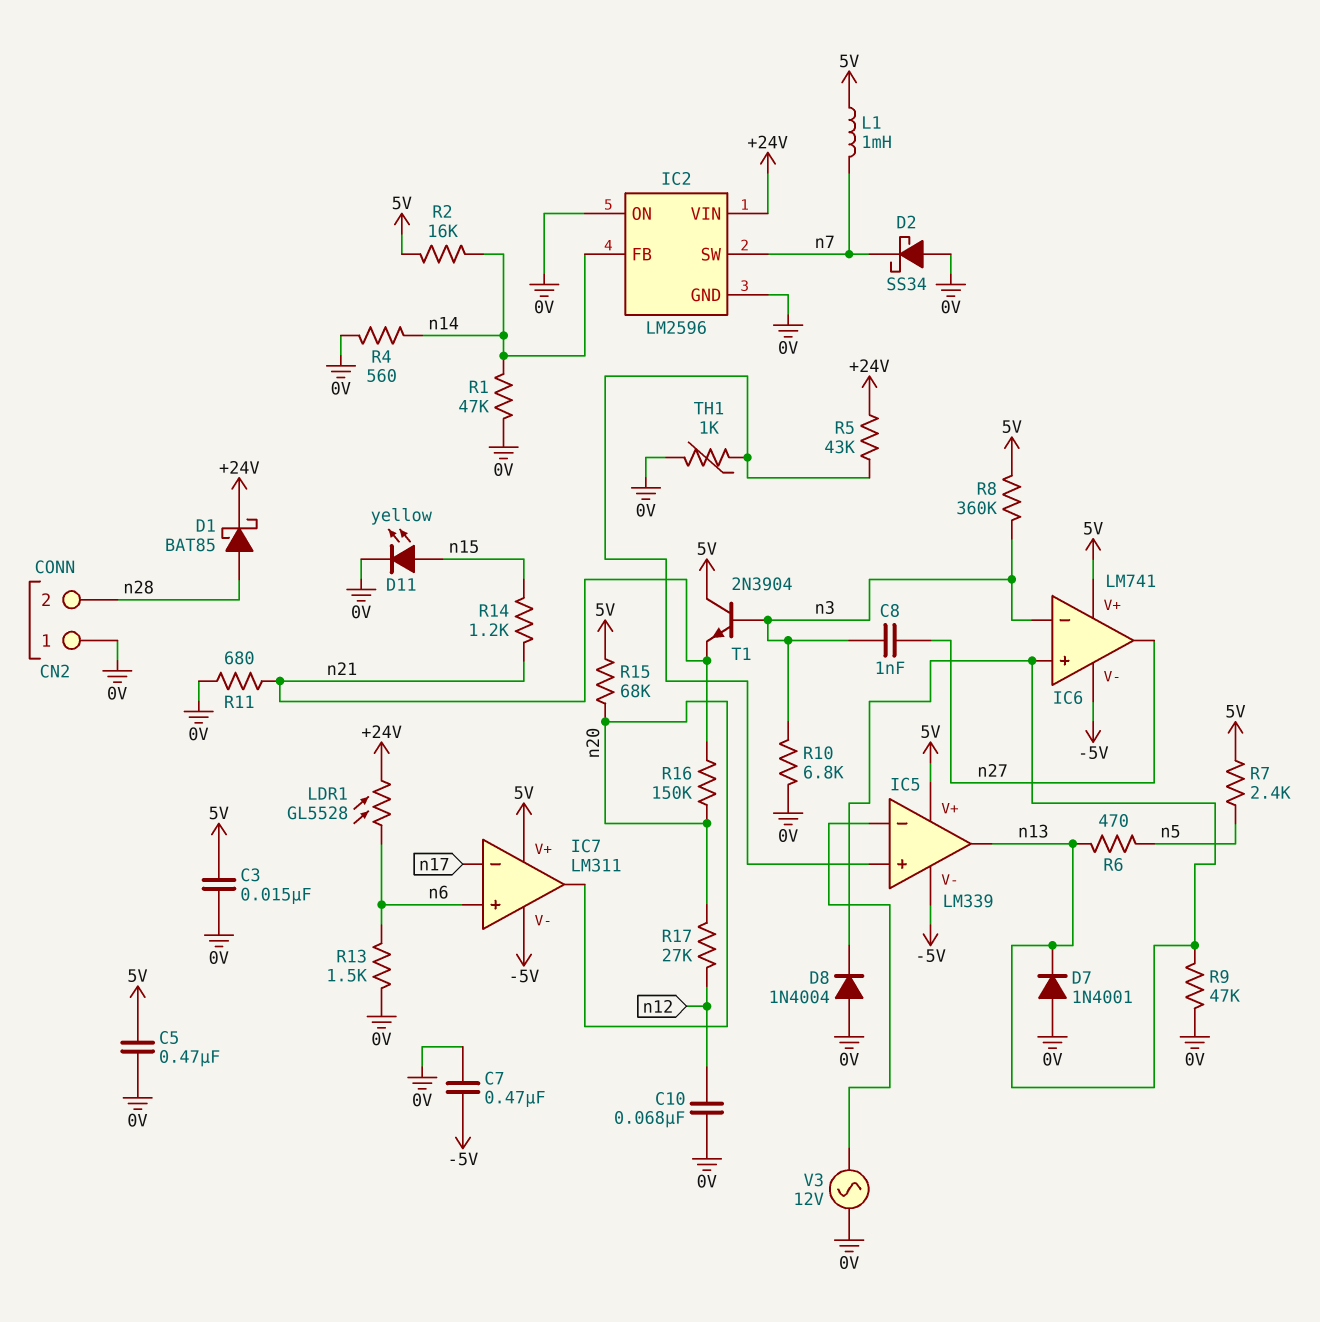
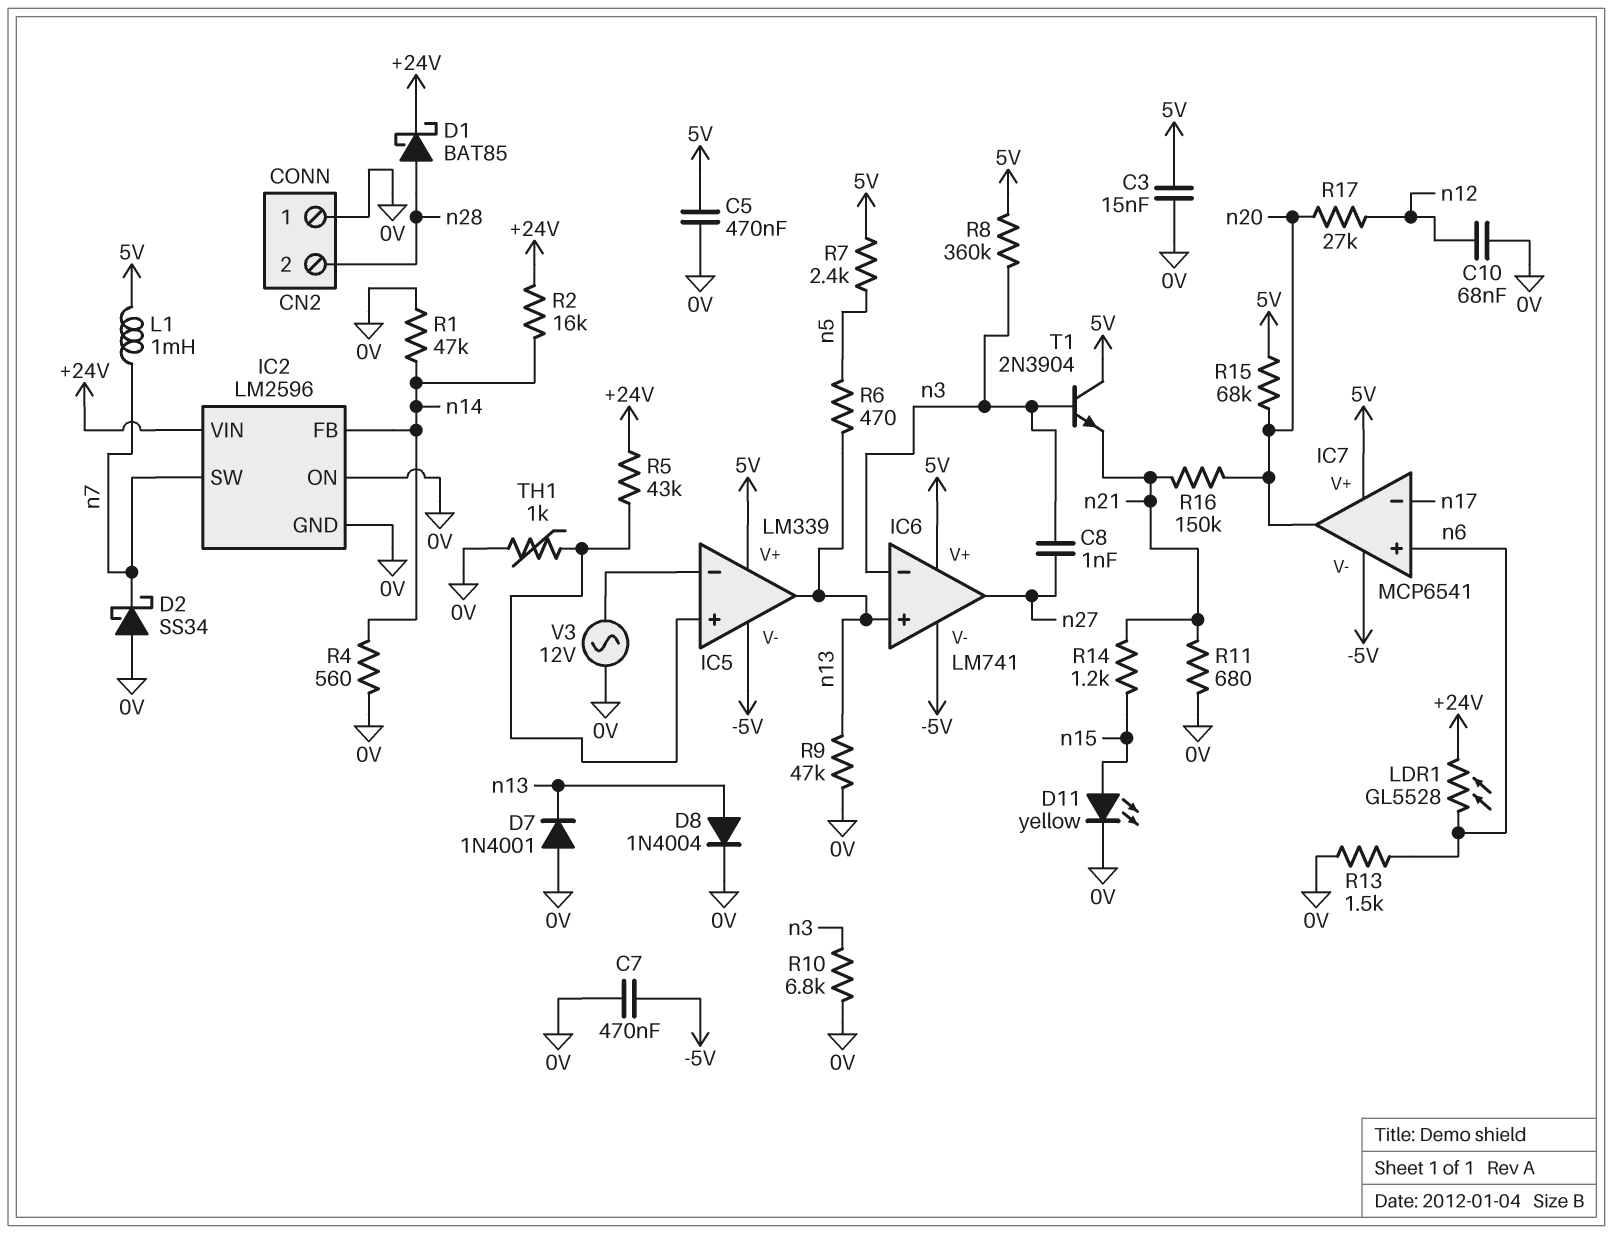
D8: diode 1N4004 (A 0V, K n13) -> diode 1N4004 (A n13, K 0V)
IC7: LM311 -> MCP6541
R2: 16k (5V, n14) -> 16k (+24V, n14)

